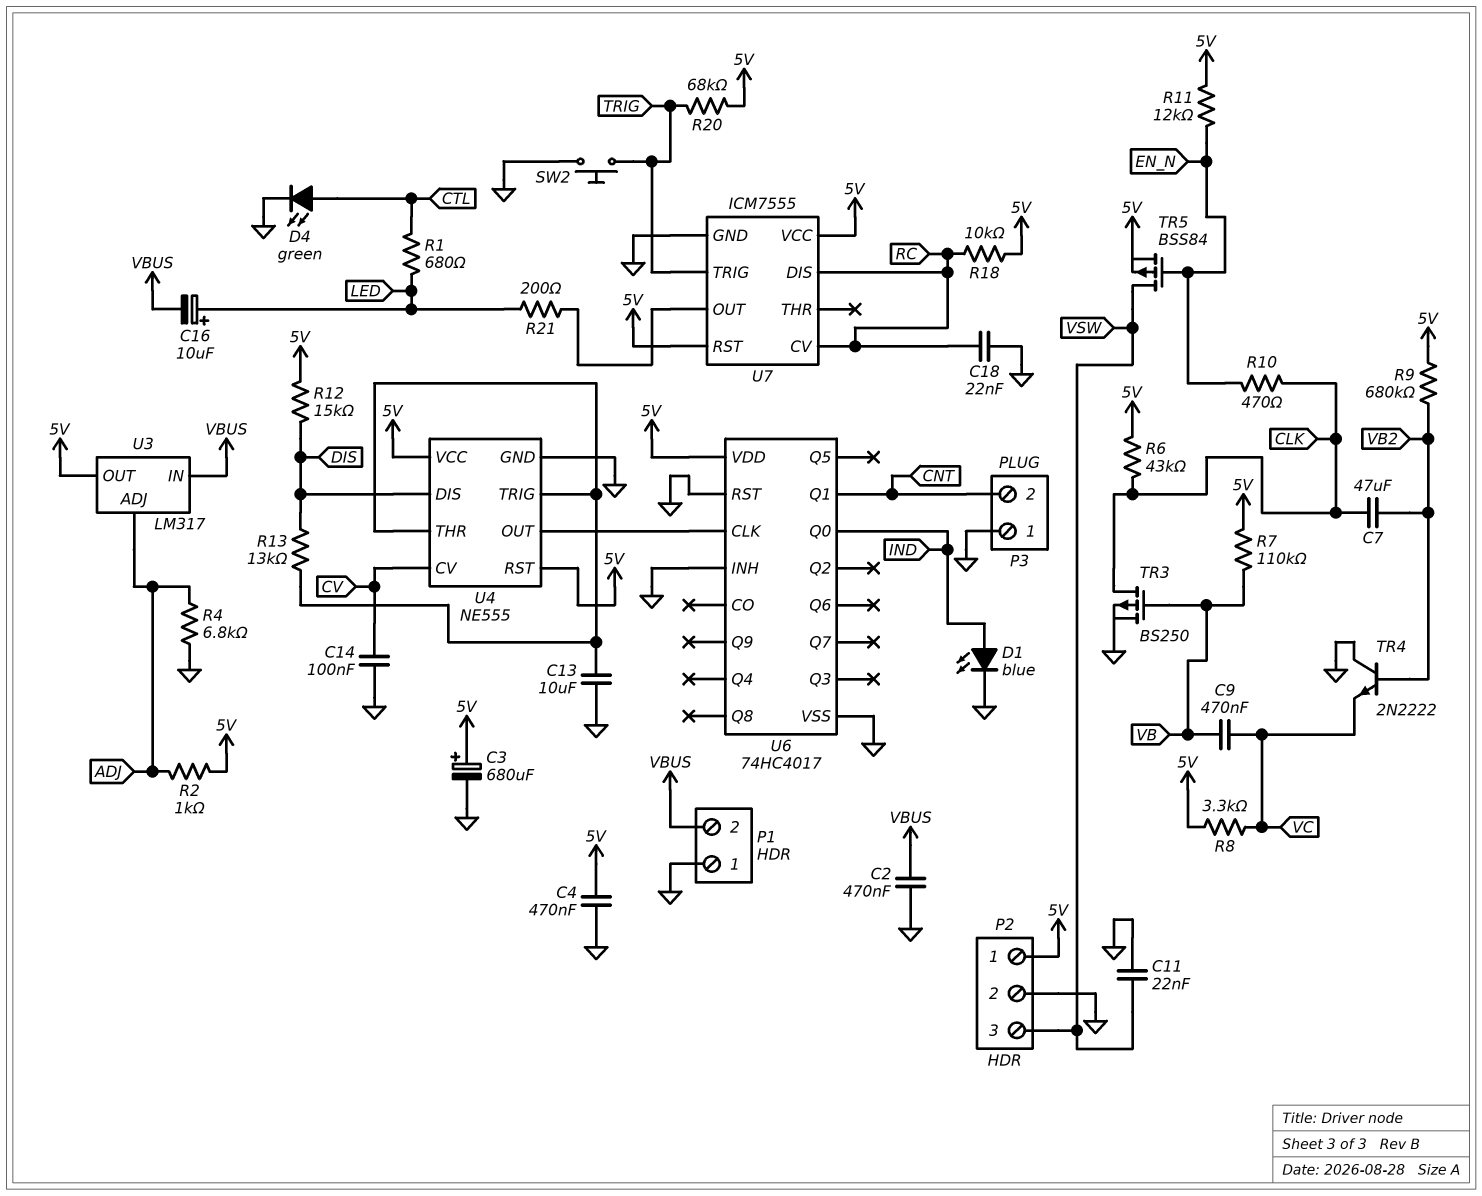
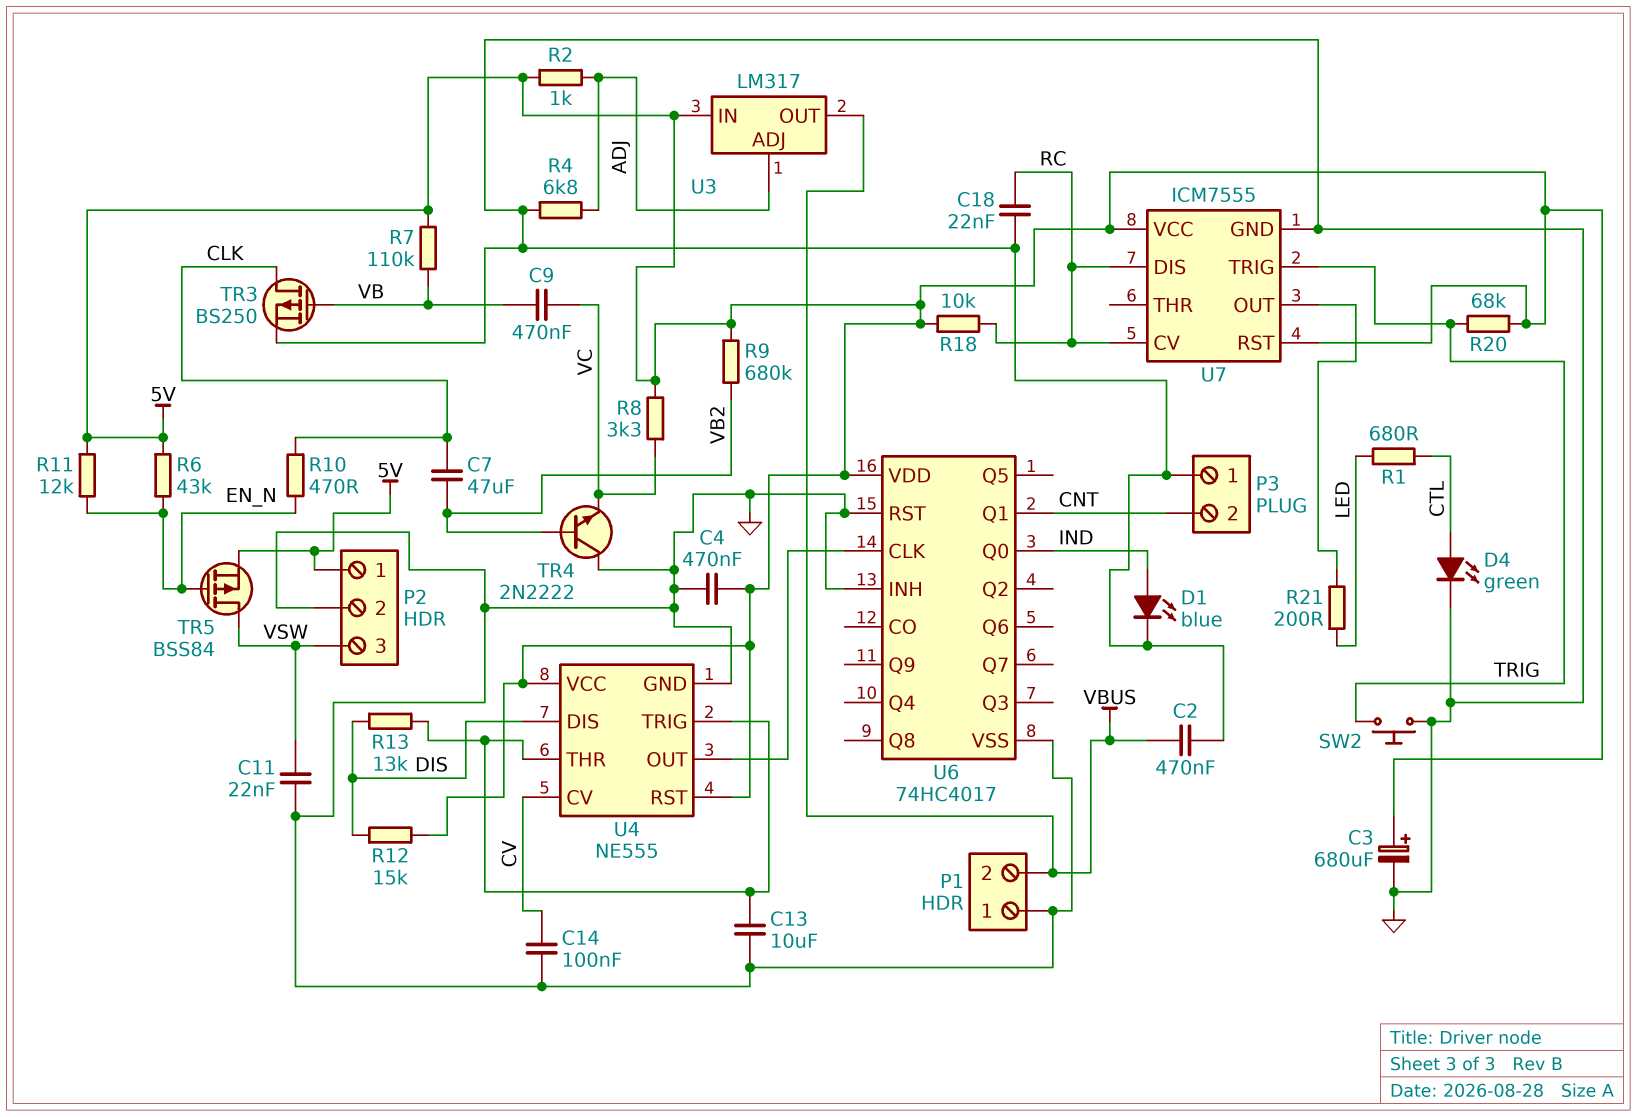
C16: 10uF (plus LED, minus VBUS) -> none
R6: 43k (5V, CLK) -> 43k (5V, EN_N)
U3 pin IN: VBUS -> 5V
U3 pin OUT: 5V -> VBUS

